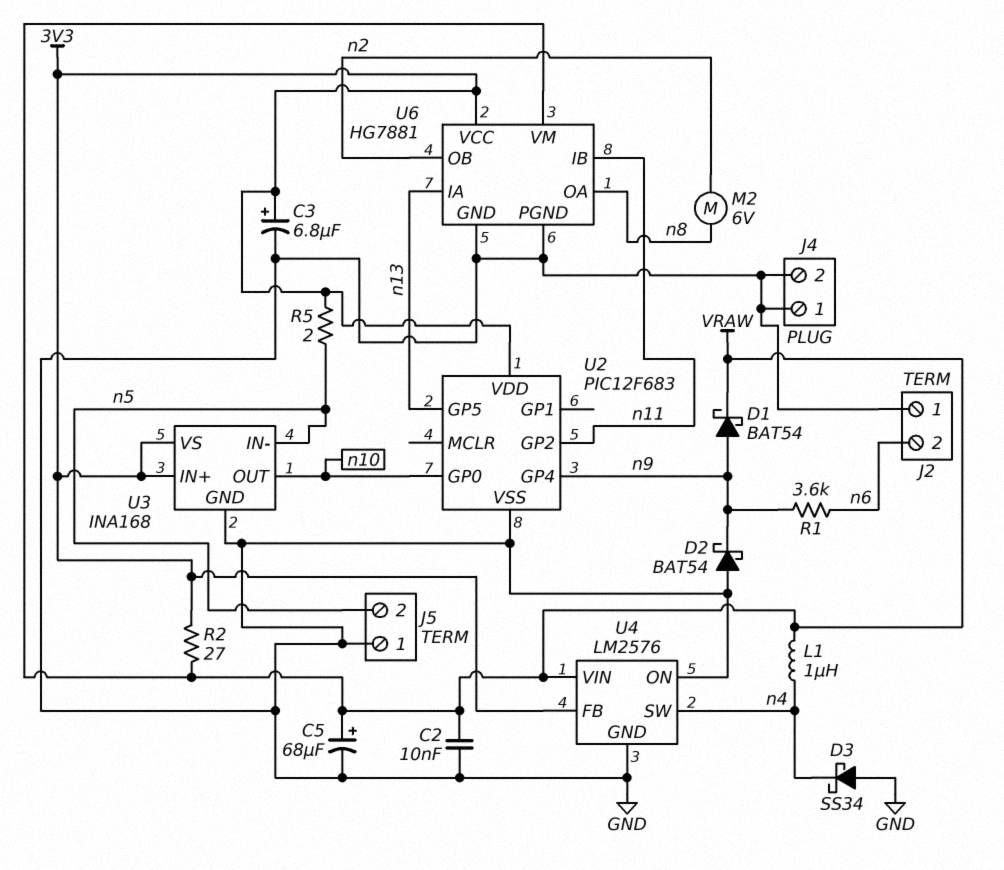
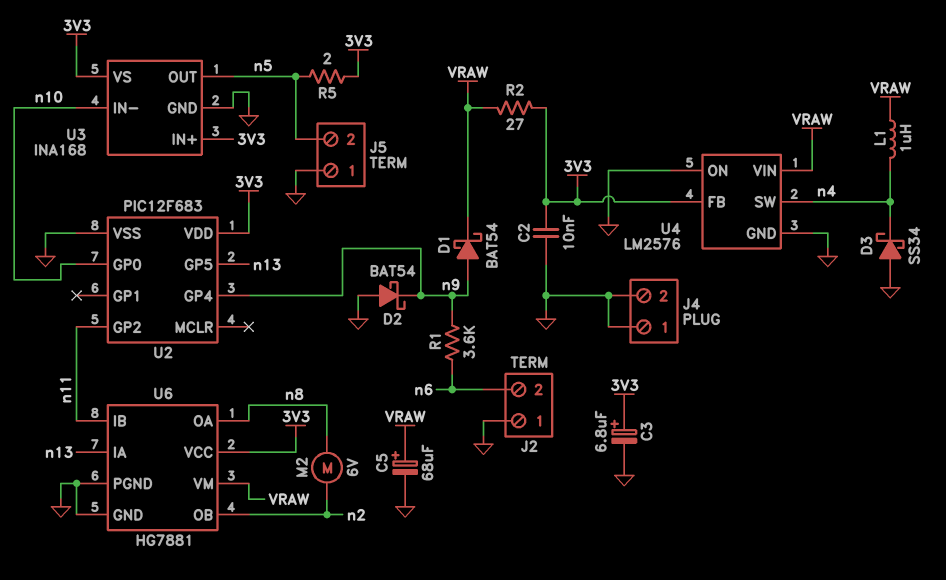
C2: 10nF (GND, VRAW) -> 10nF (3V3, GND)
U3 pin IN-: n5 -> n10
U3 pin OUT: n10 -> n5

